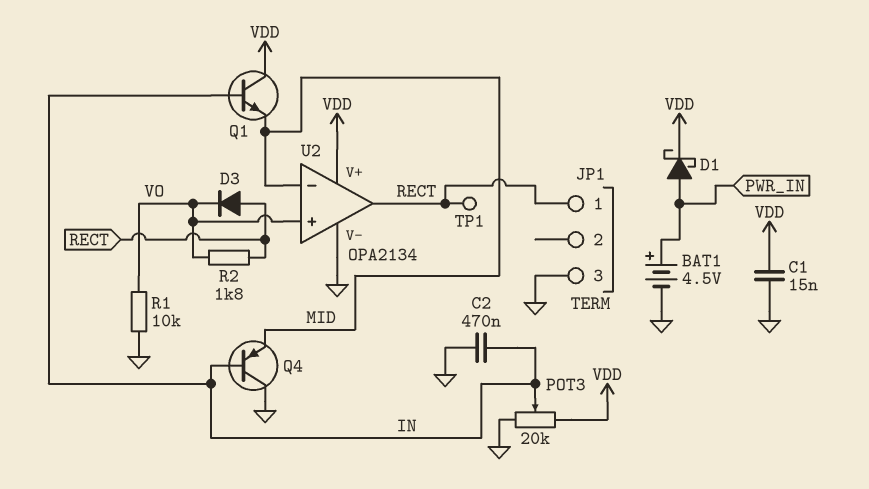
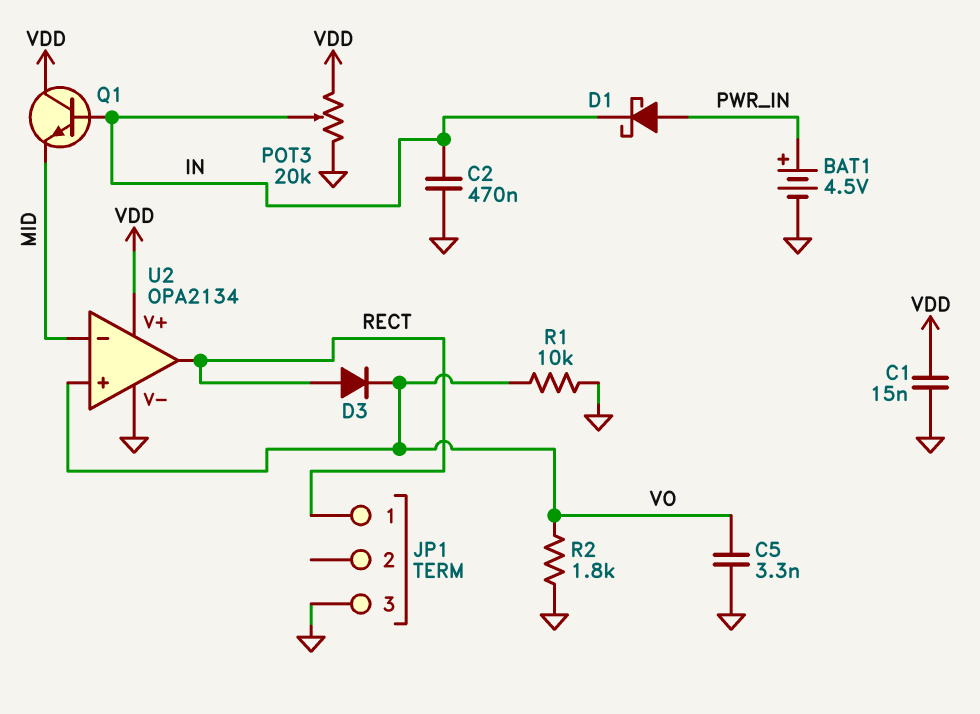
C5: none -> 3.3nF (GND, VO)
D1: schottky (A PWR_IN, K VDD) -> schottky (A PWR_IN, K IN)
Q4: PNP (B IN, C GND, E MID) -> none
R2: 1.8k (RECT, VO) -> 1.8k (GND, VO)
TP1: test point (RECT) -> none

